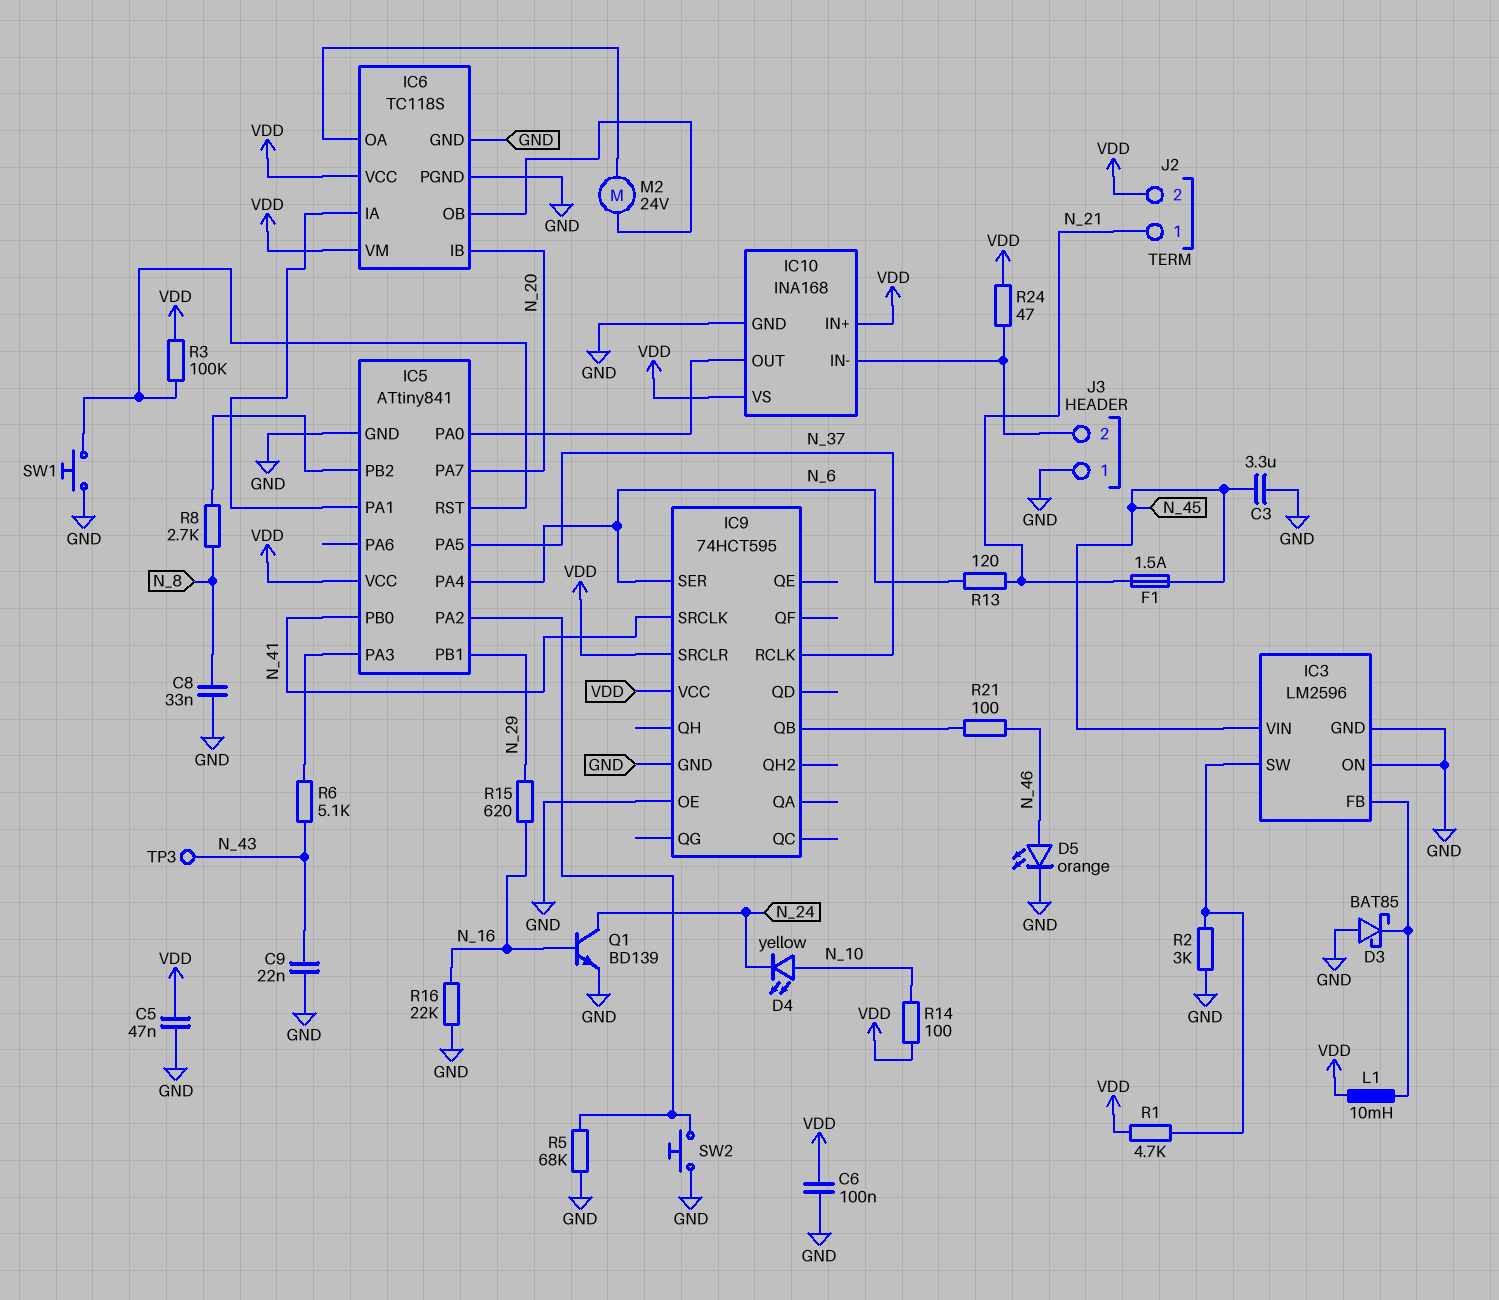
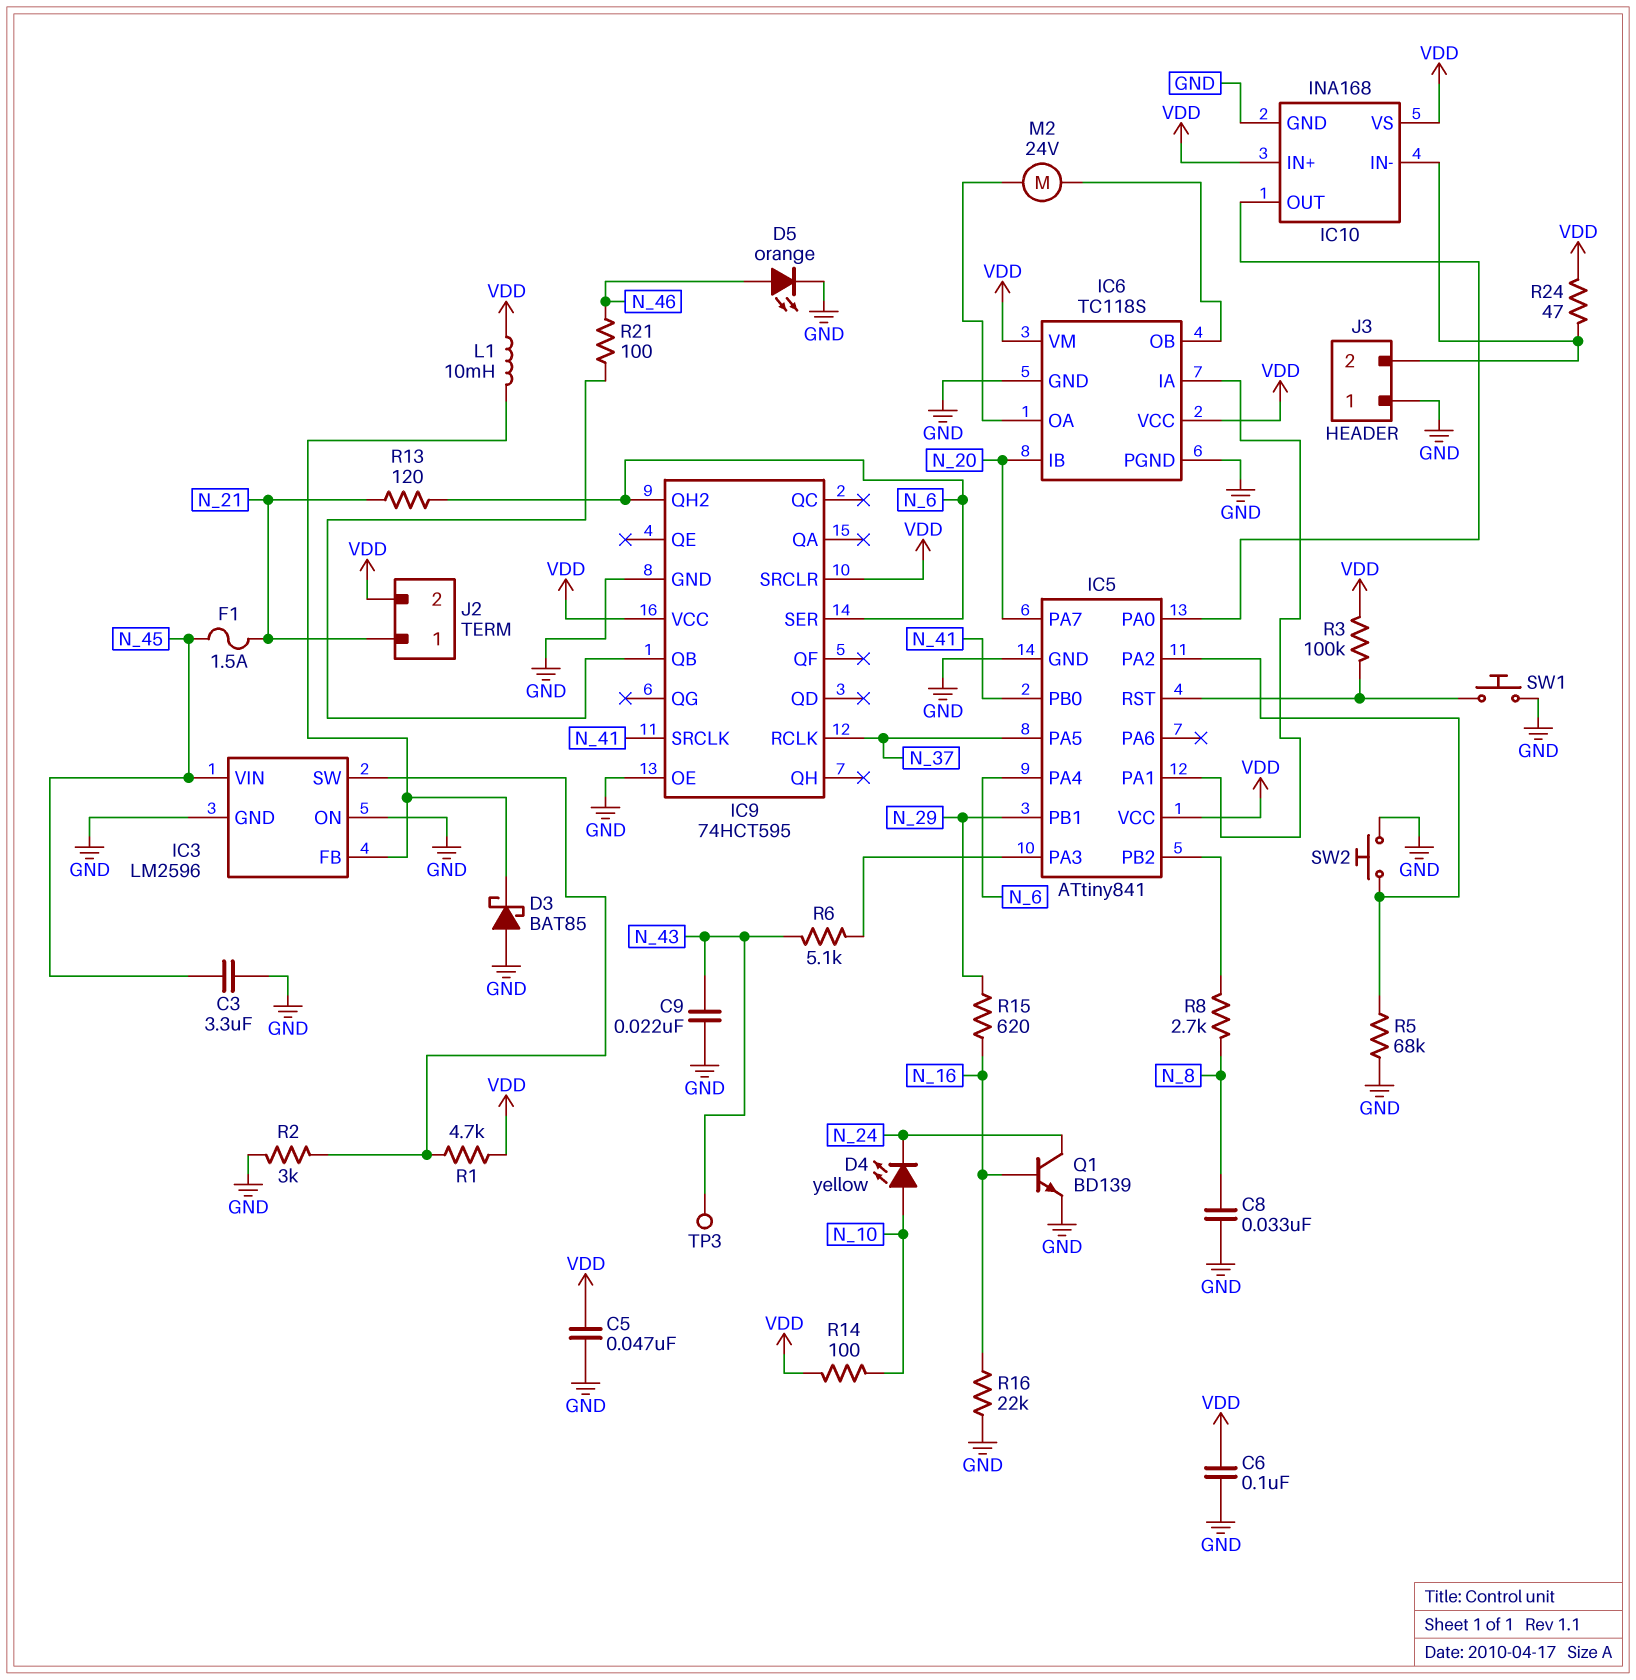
IC9 pin QH2: none -> N_6

